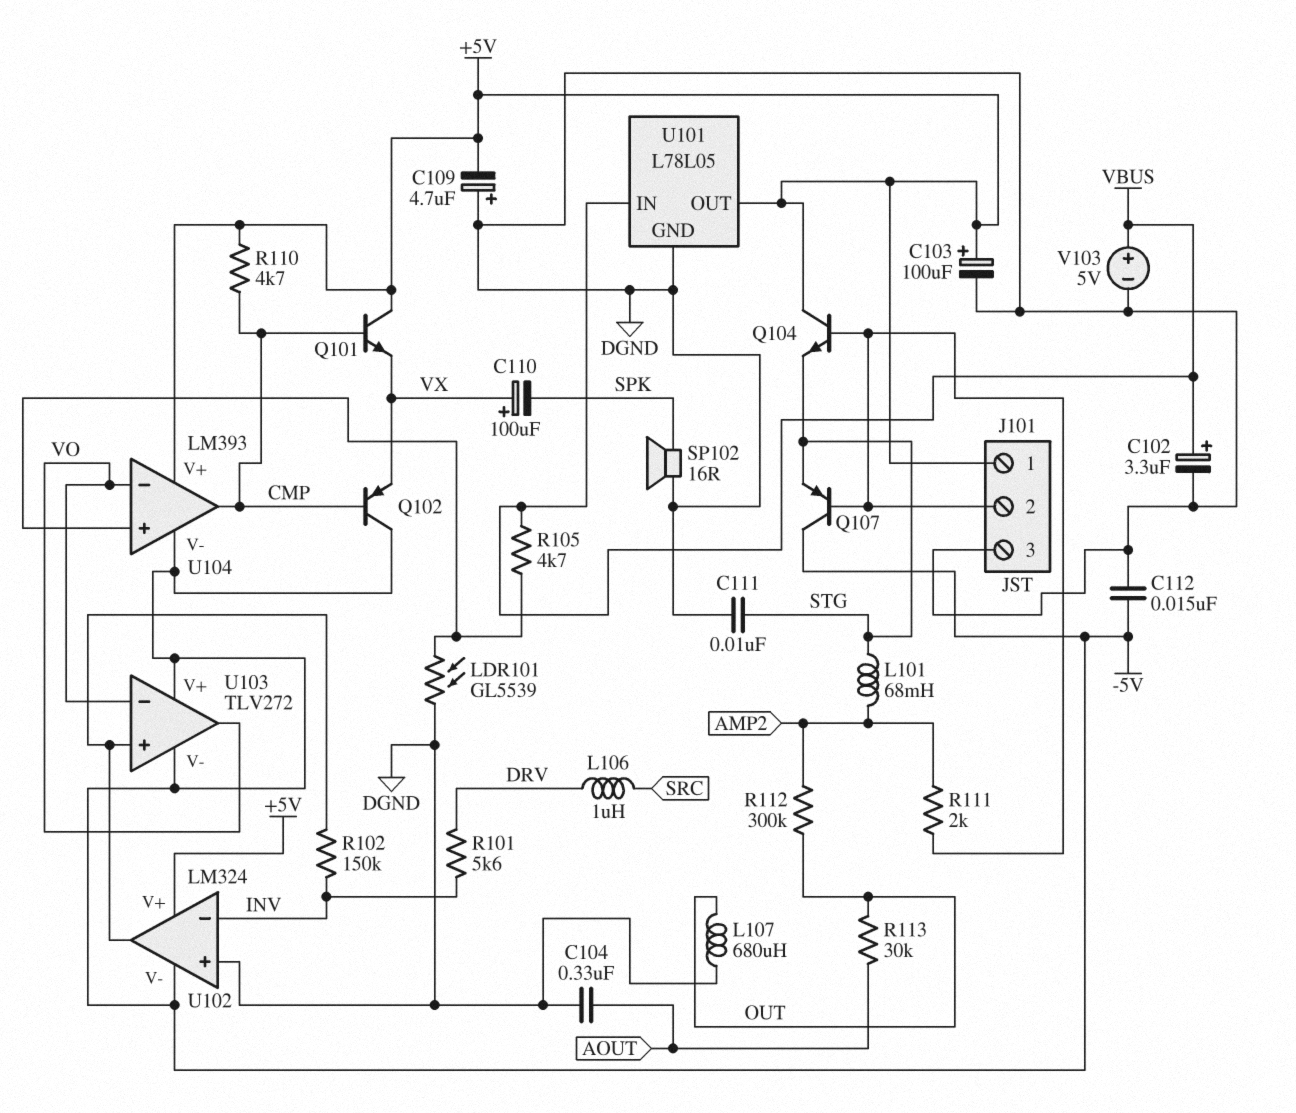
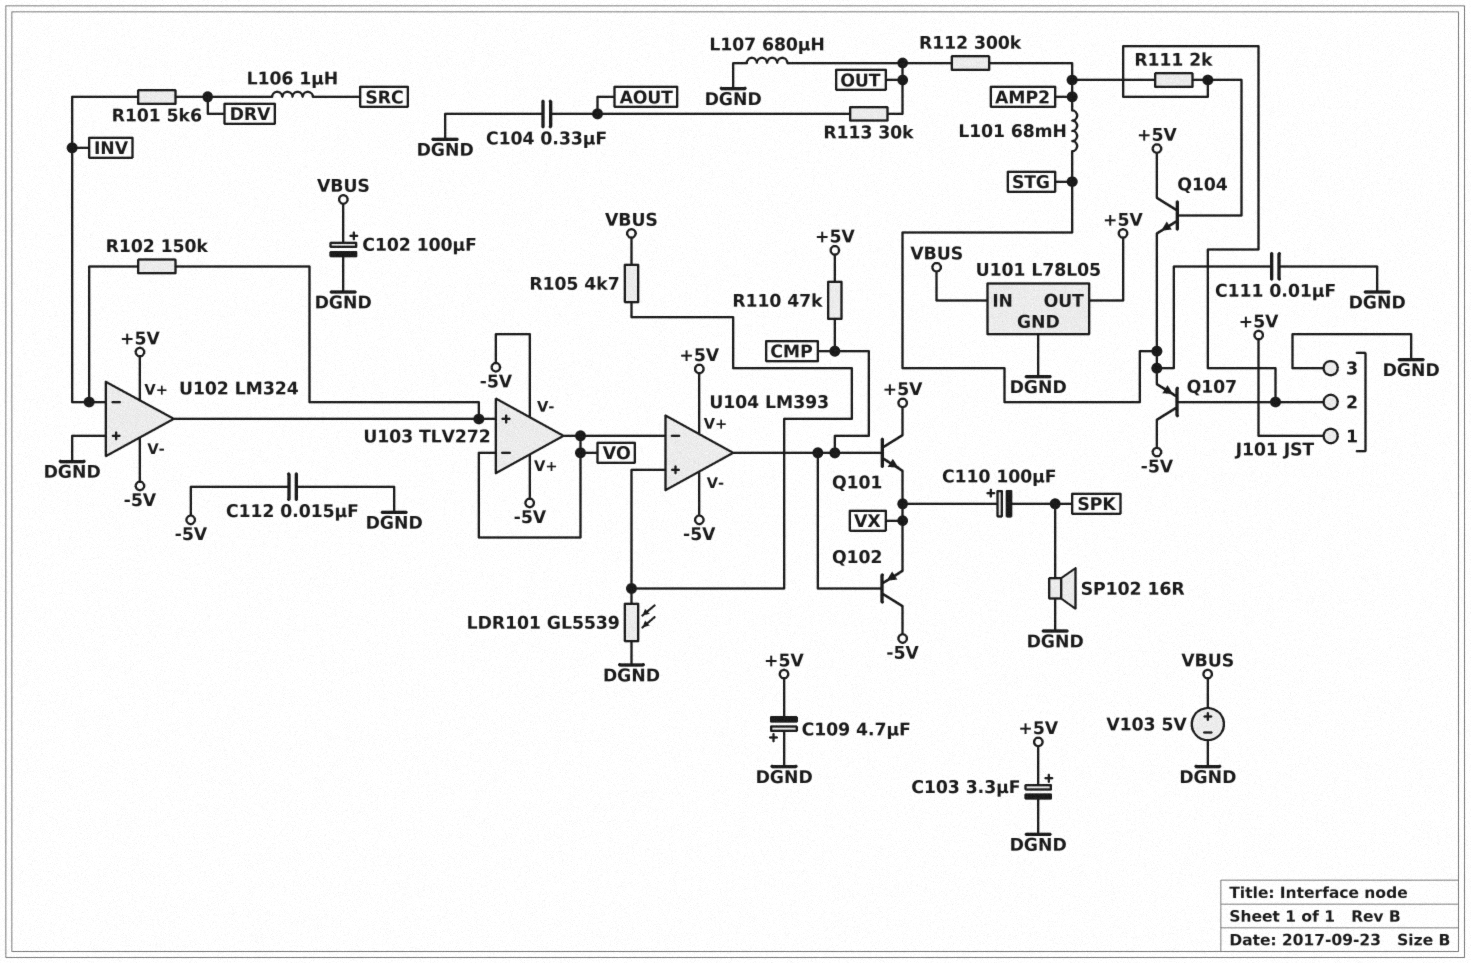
C102: 3.3uF (plus VBUS, minus DGND) -> 100uF (plus VBUS, minus DGND)
C103: 100uF (plus +5V, minus DGND) -> 3.3uF (plus +5V, minus DGND)
R110: 4.7k (+5V, CMP) -> 47k (+5V, CMP)

